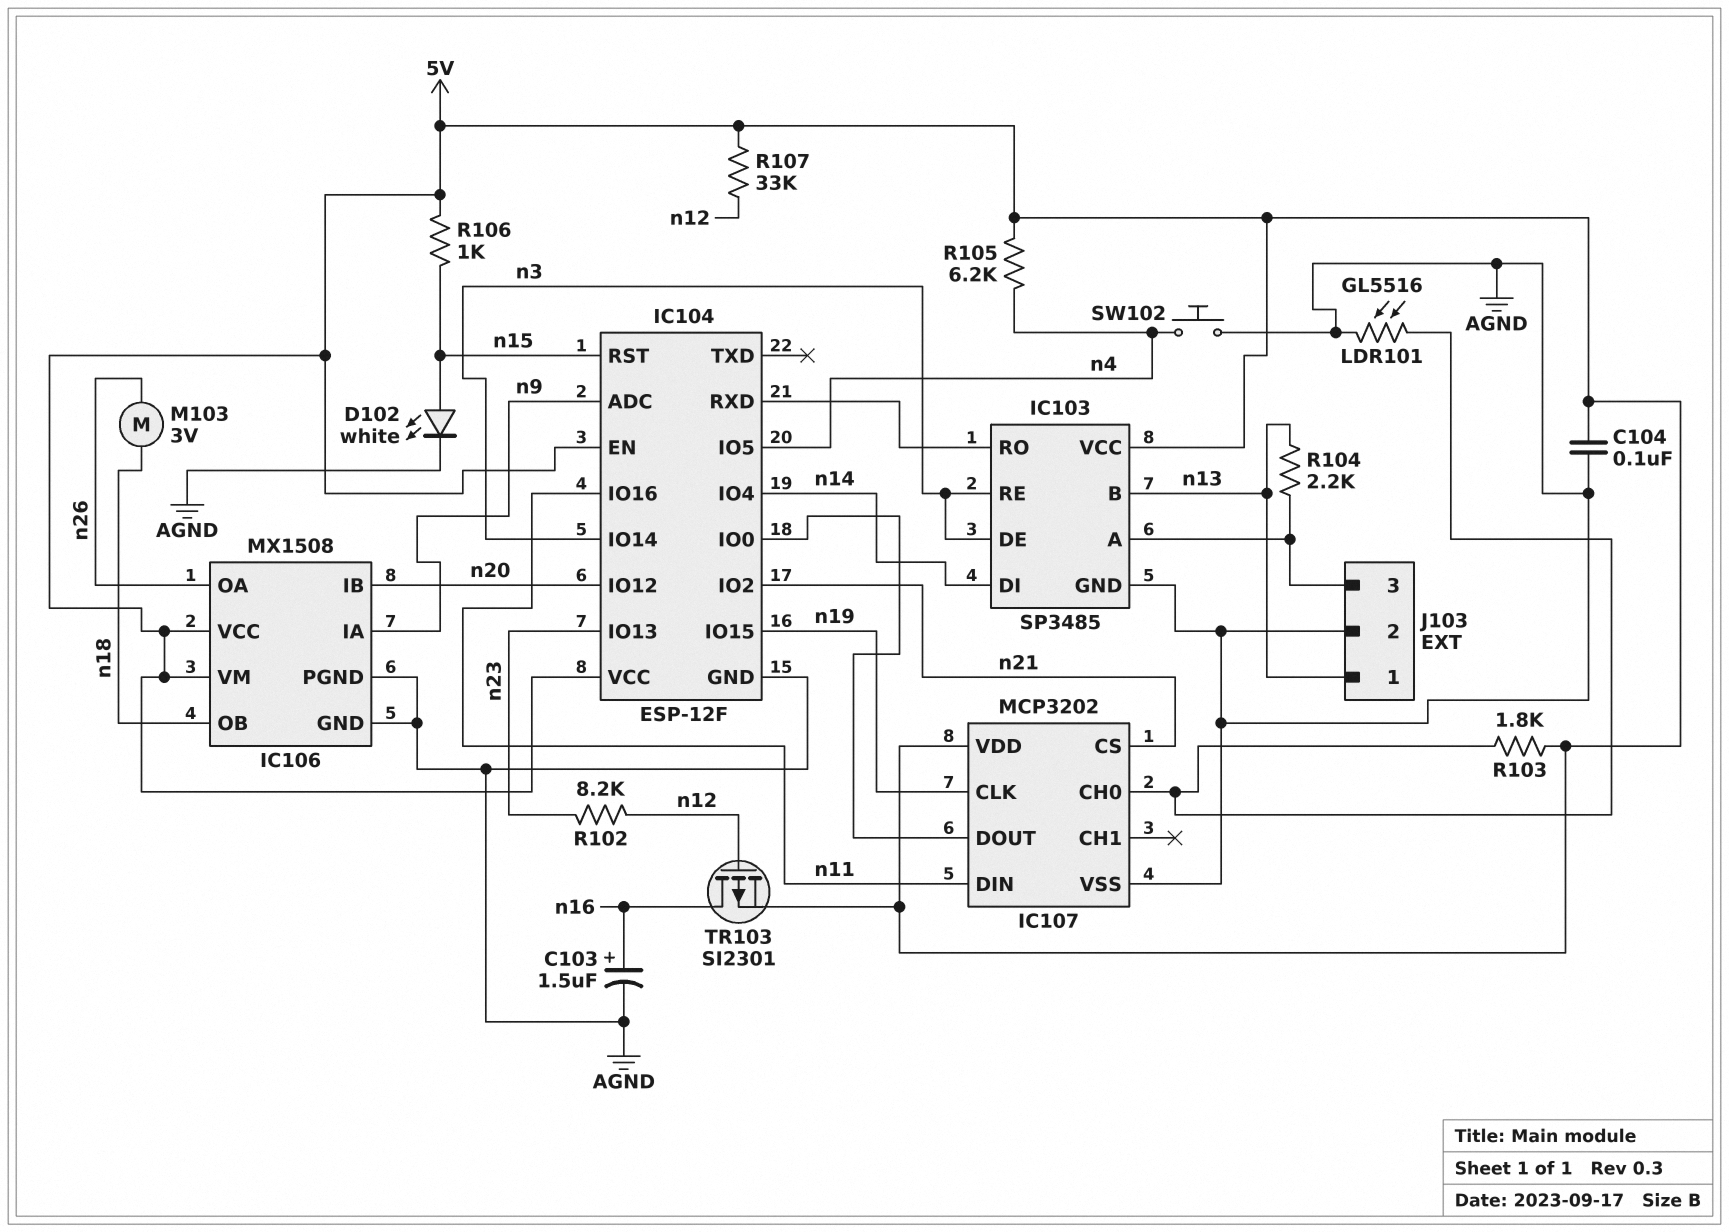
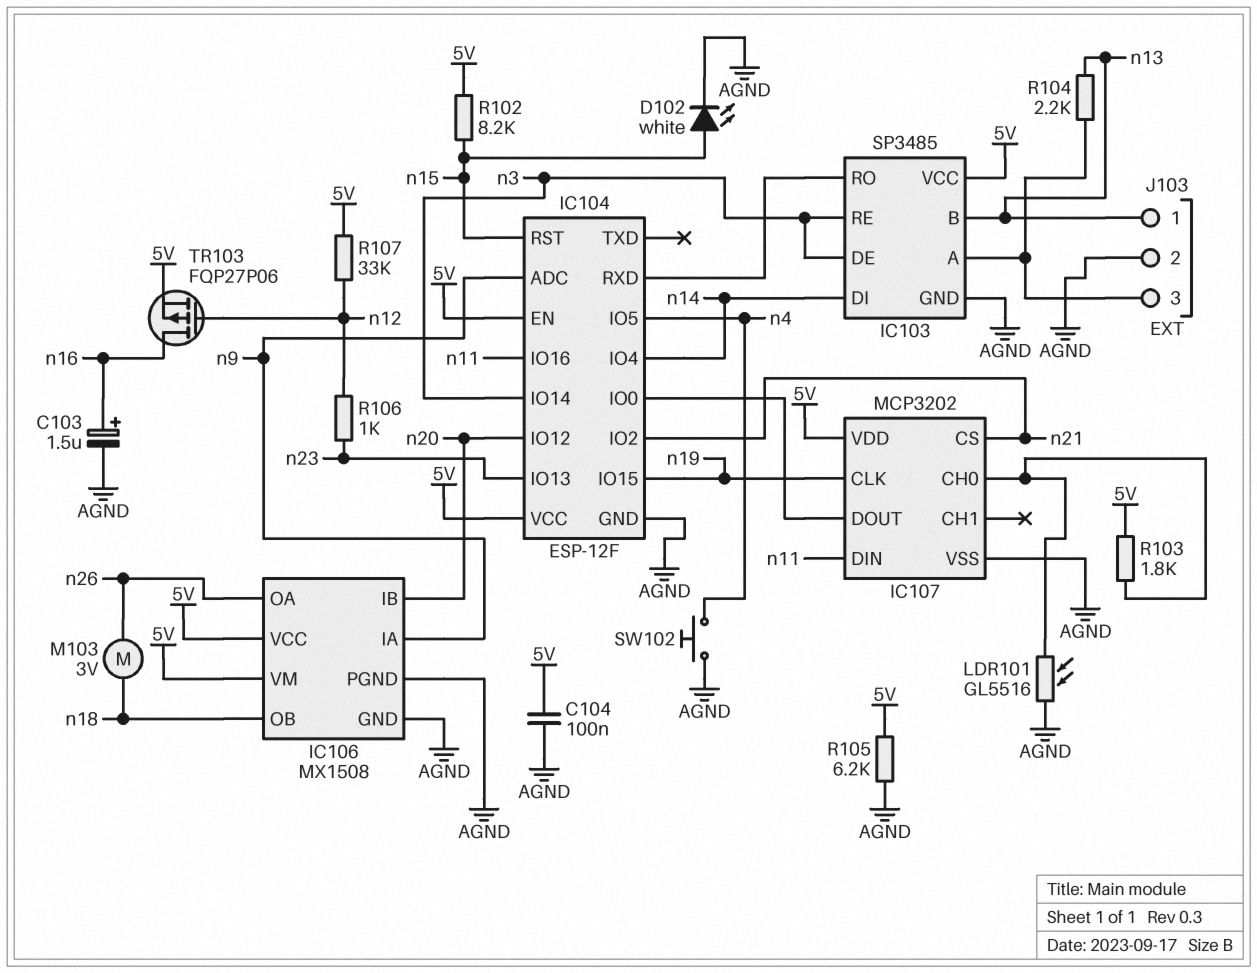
R102: 8.2k (n12, n23) -> 8.2k (5V, n15)
R105: 6.2k (5V, n4) -> 6.2k (5V, AGND)
R106: 1k (5V, n15) -> 1k (n12, n23)
TR103: PMOS SI2301 (G n12, D n16, S 5V) -> PMOS FQP27P06 (G n12, D n16, S 5V)

